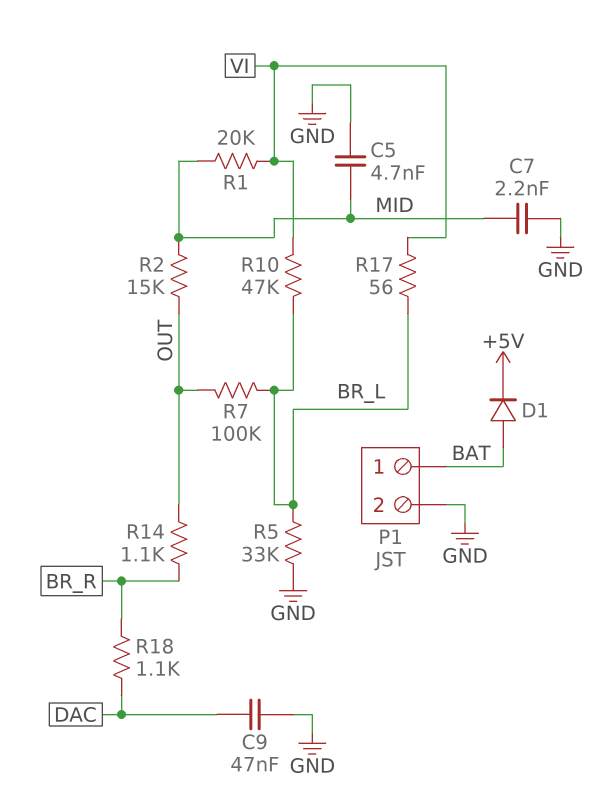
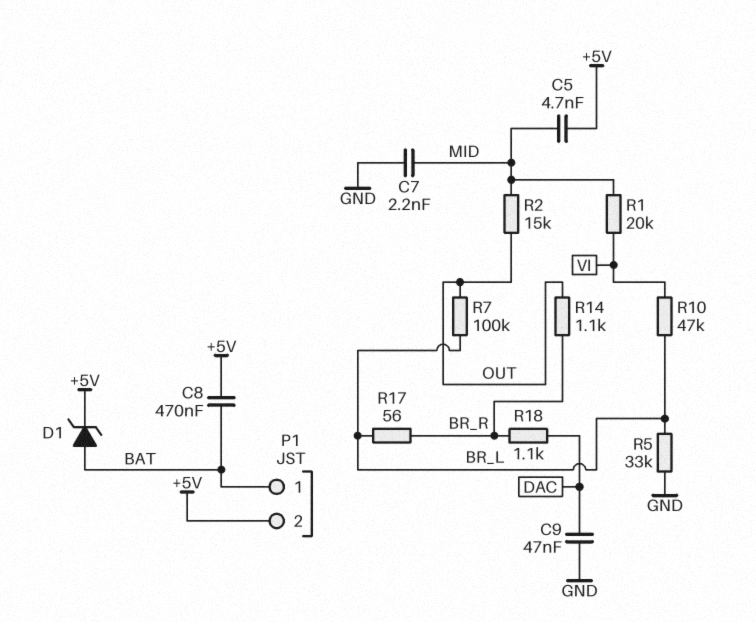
C5: 4.7nF (GND, MID) -> 4.7nF (+5V, MID)
C8: none -> 470nF (+5V, BAT)
D1: diode (A BAT, K +5V) -> zener (A BAT, K +5V)
P1 pin 2: GND -> +5V
R17: 56 (BR_L, VI) -> 56 (BR_L, BR_R)

